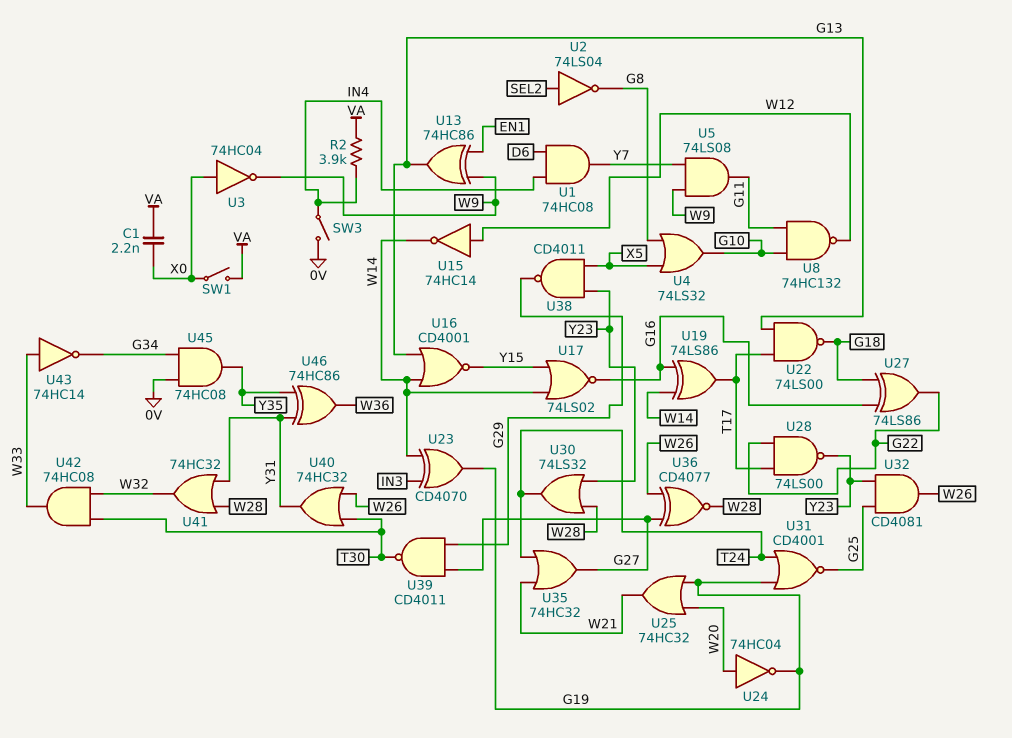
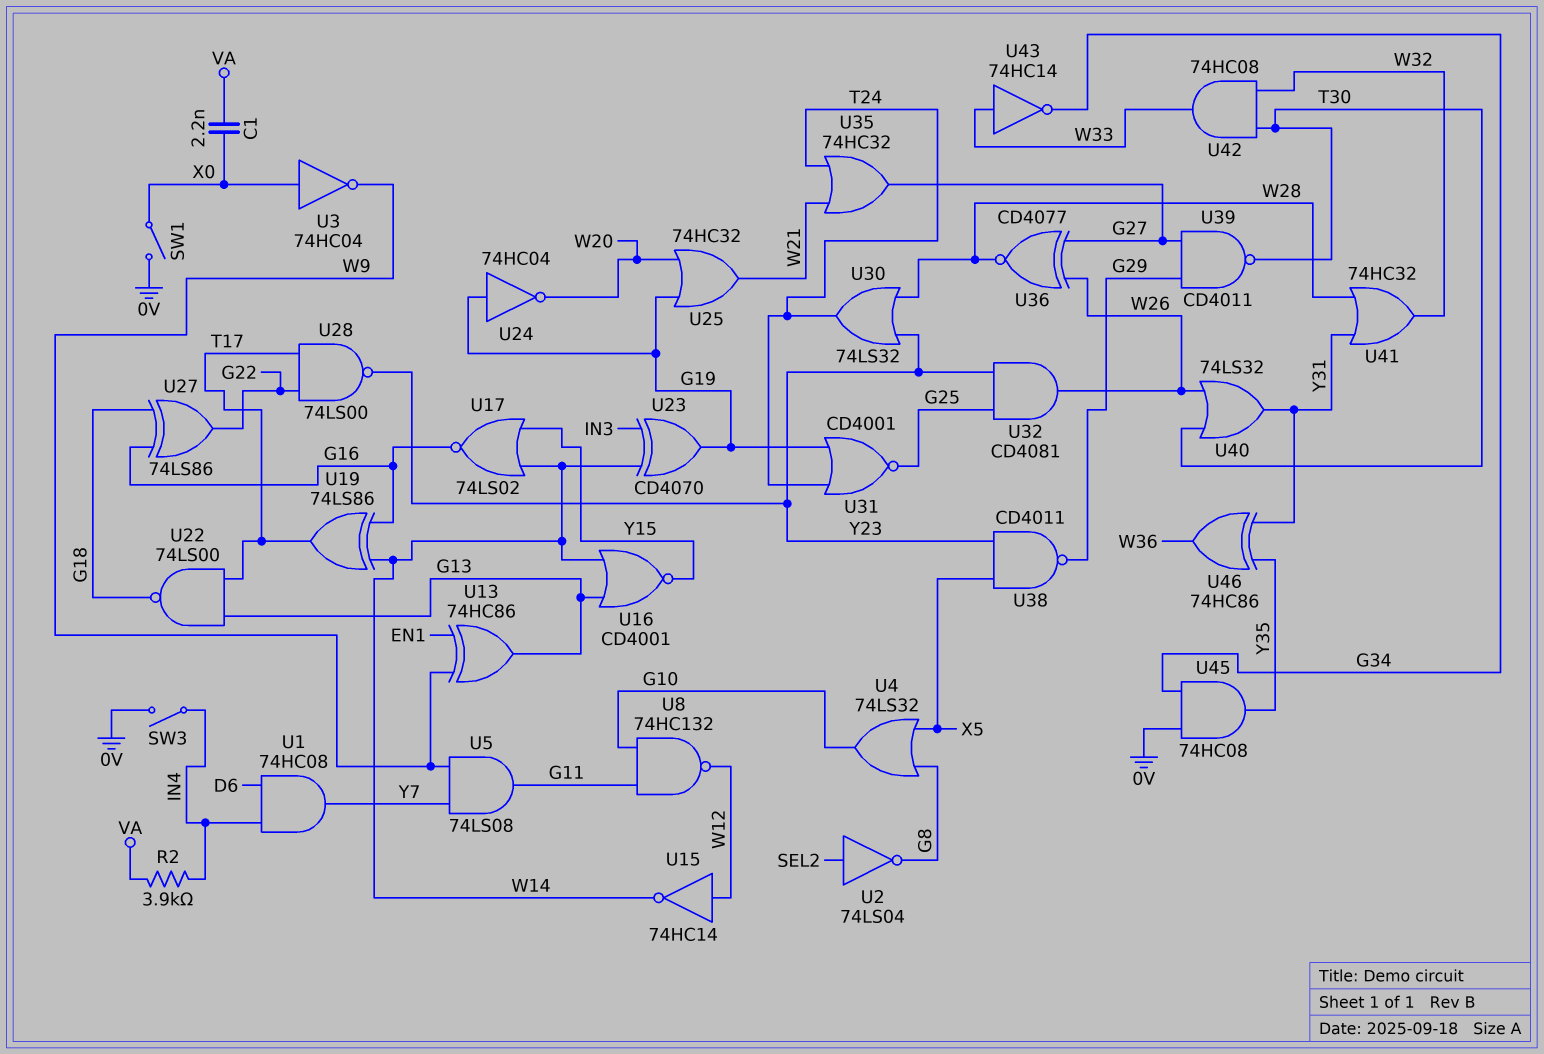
SW1: switch (VA, X0) -> switch (0V, X0)
U24: NOT 74HC04 (in W20, out G19) -> NOT 74HC04 (in G19, out W20)
U40: OR 74HC32 (in T30, in W26, out Y31) -> OR 74LS32 (in T30, in W26, out Y31)

